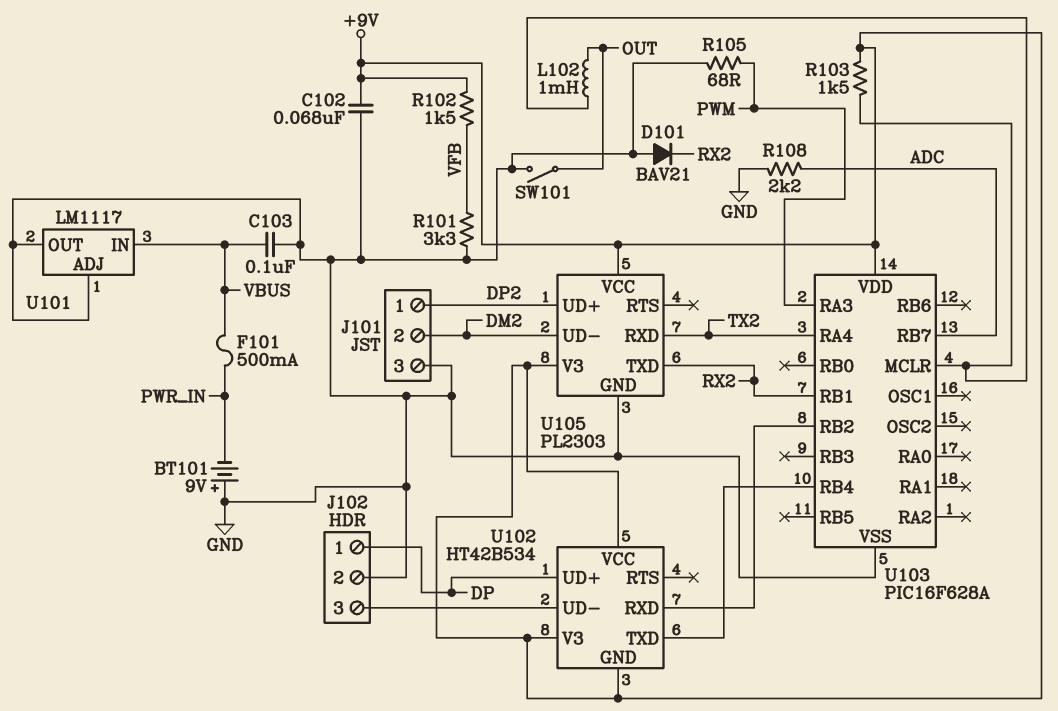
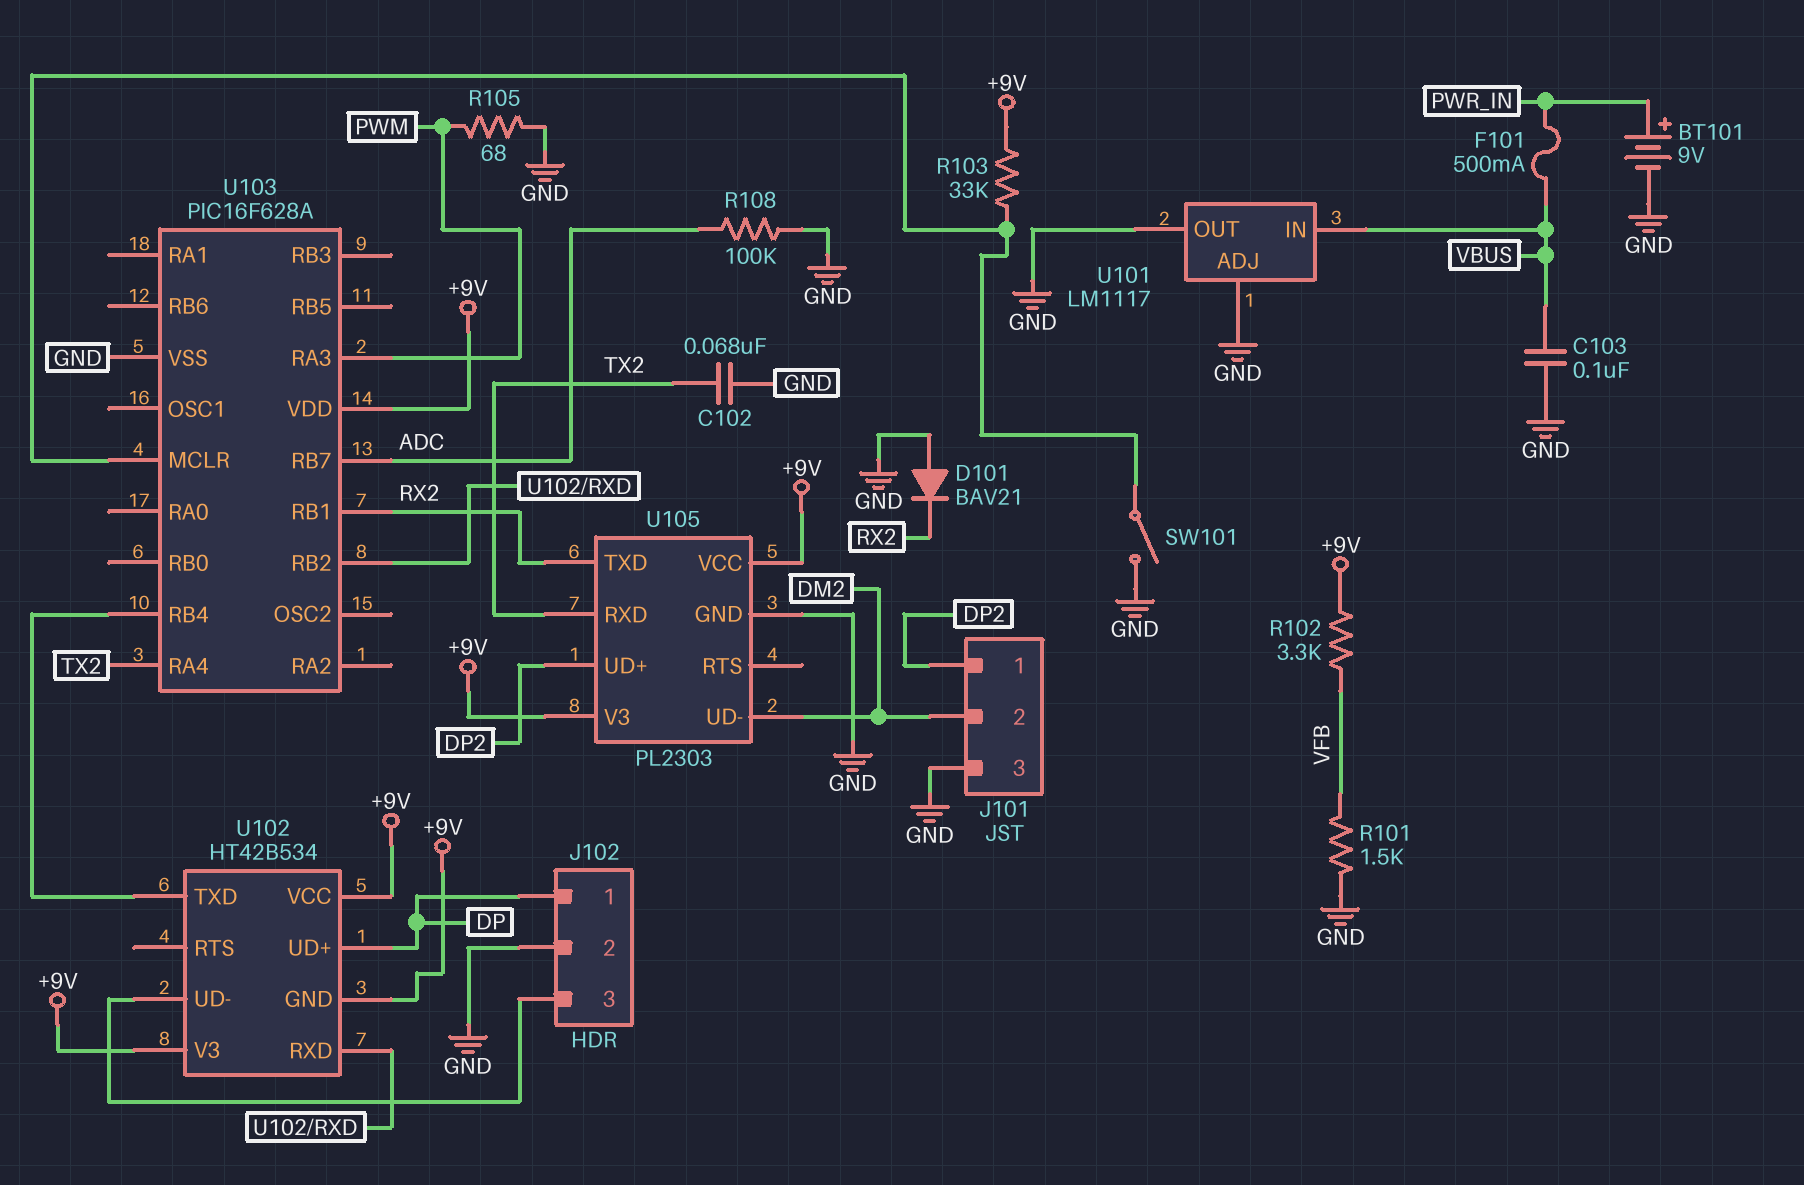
BT101: 9V (plus GND, minus PWR_IN) -> 9V (plus PWR_IN, minus GND)
C102: 68nF (+9V, GND) -> 68nF (GND, TX2)
L102: 1mH (OUT, U103/MCLR) -> none
R101: 3.3k (GND, VFB) -> 1.5k (GND, VFB)
R102: 1.5k (+9V, VFB) -> 3.3k (+9V, VFB)
R103: 1.5k (+9V, U103/MCLR) -> 33k (+9V, U103/MCLR)
R108: 2.2k (ADC, GND) -> 100k (ADC, GND)
SW101: switch (GND, OUT) -> switch (GND, U103/MCLR)

